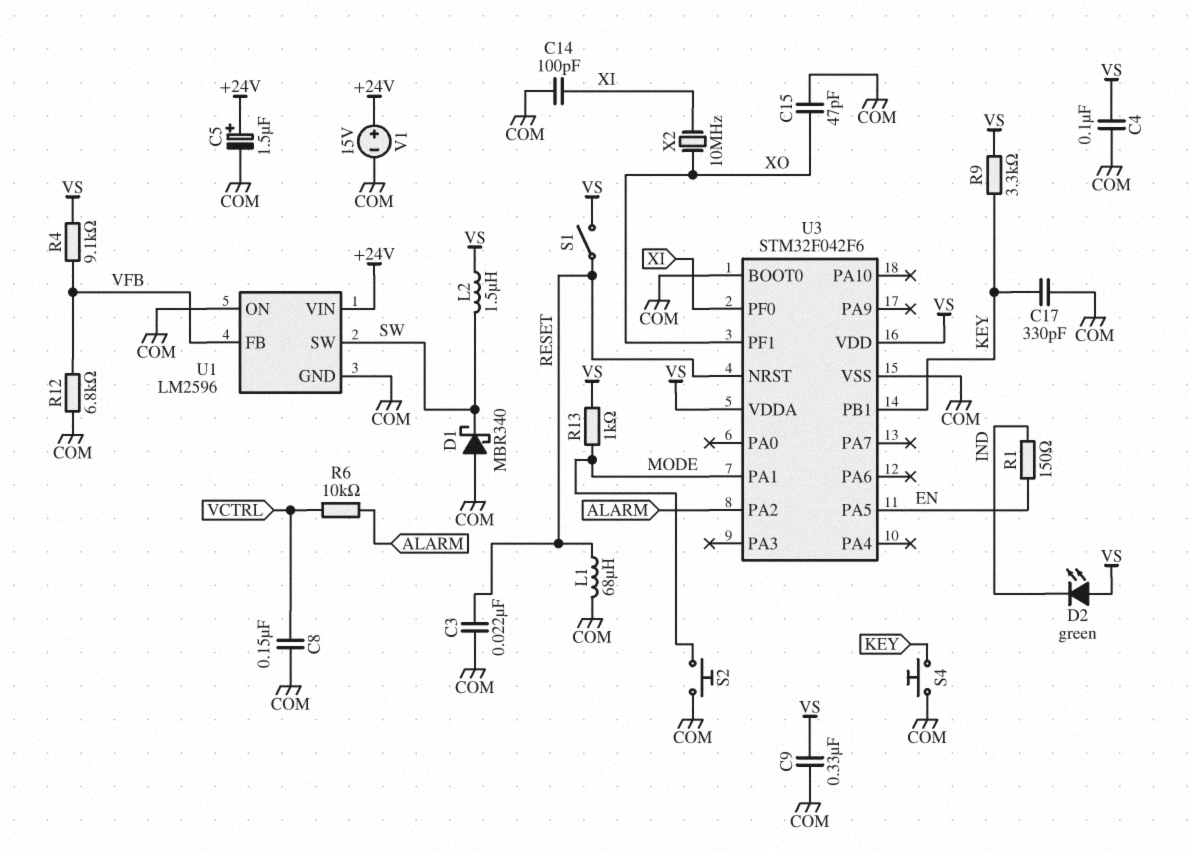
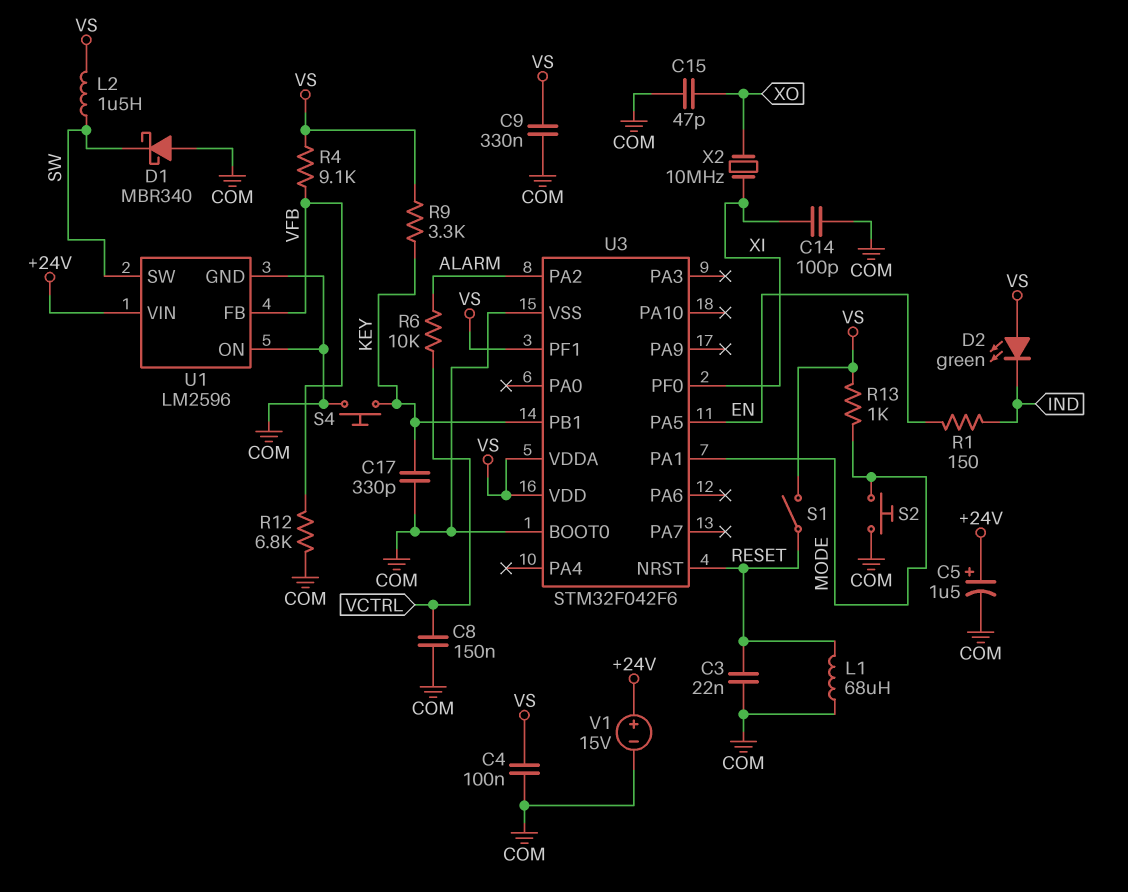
U3 pin PF1: XO -> VS

